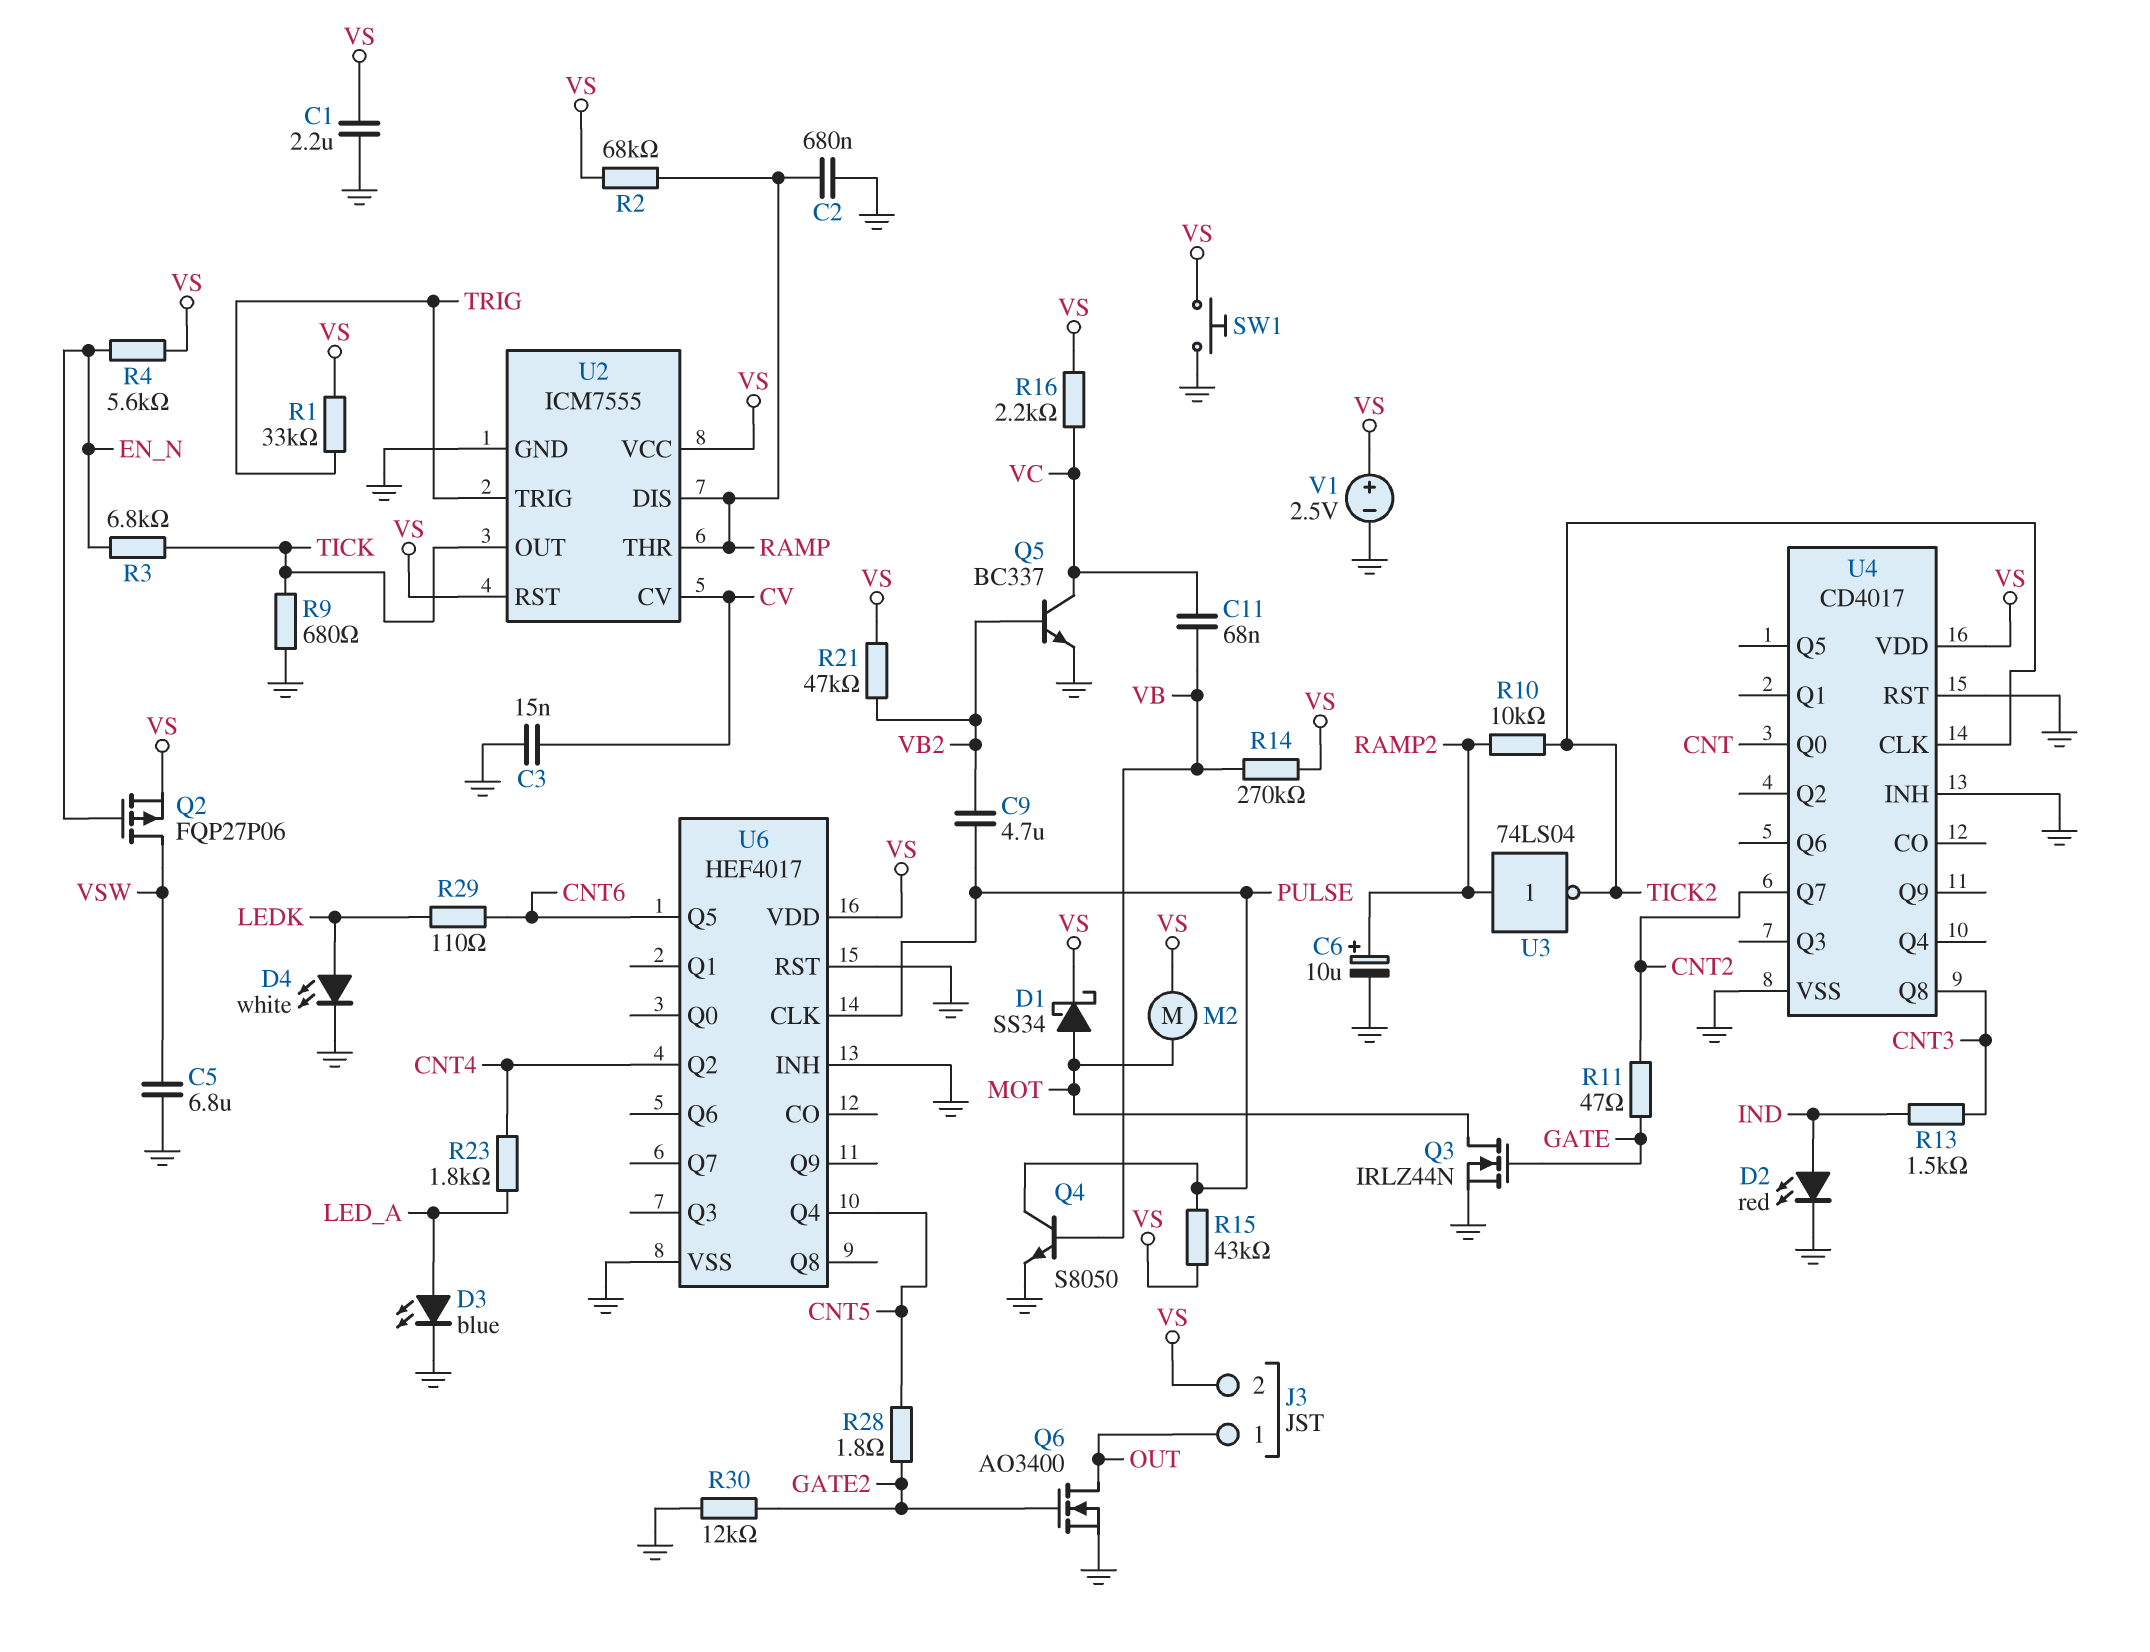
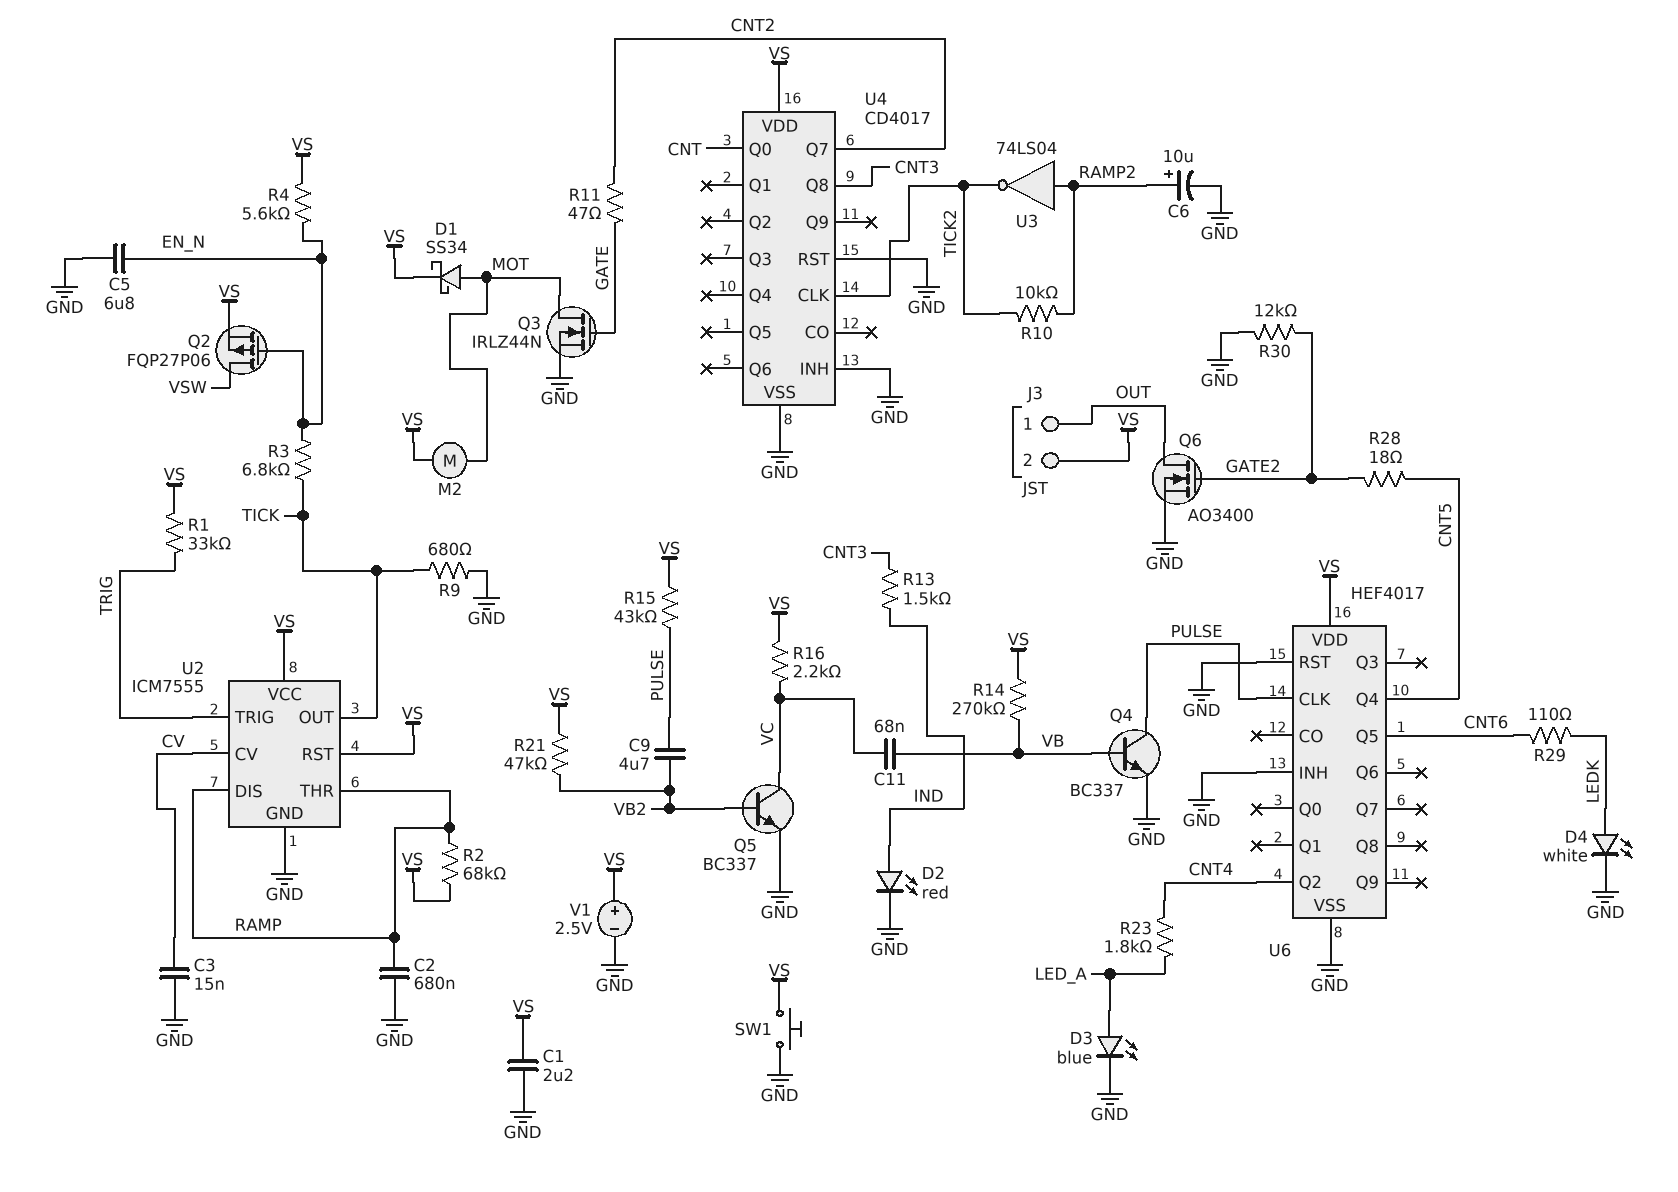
C5: 6.8uF (GND, VSW) -> 6.8uF (EN_N, GND)
Q4: NPN S8050 (B VB, C PULSE, E GND) -> NPN BC337 (B VB, C PULSE, E GND)
R28: 1.8 (CNT5, GATE2) -> 18 (CNT5, GATE2)

